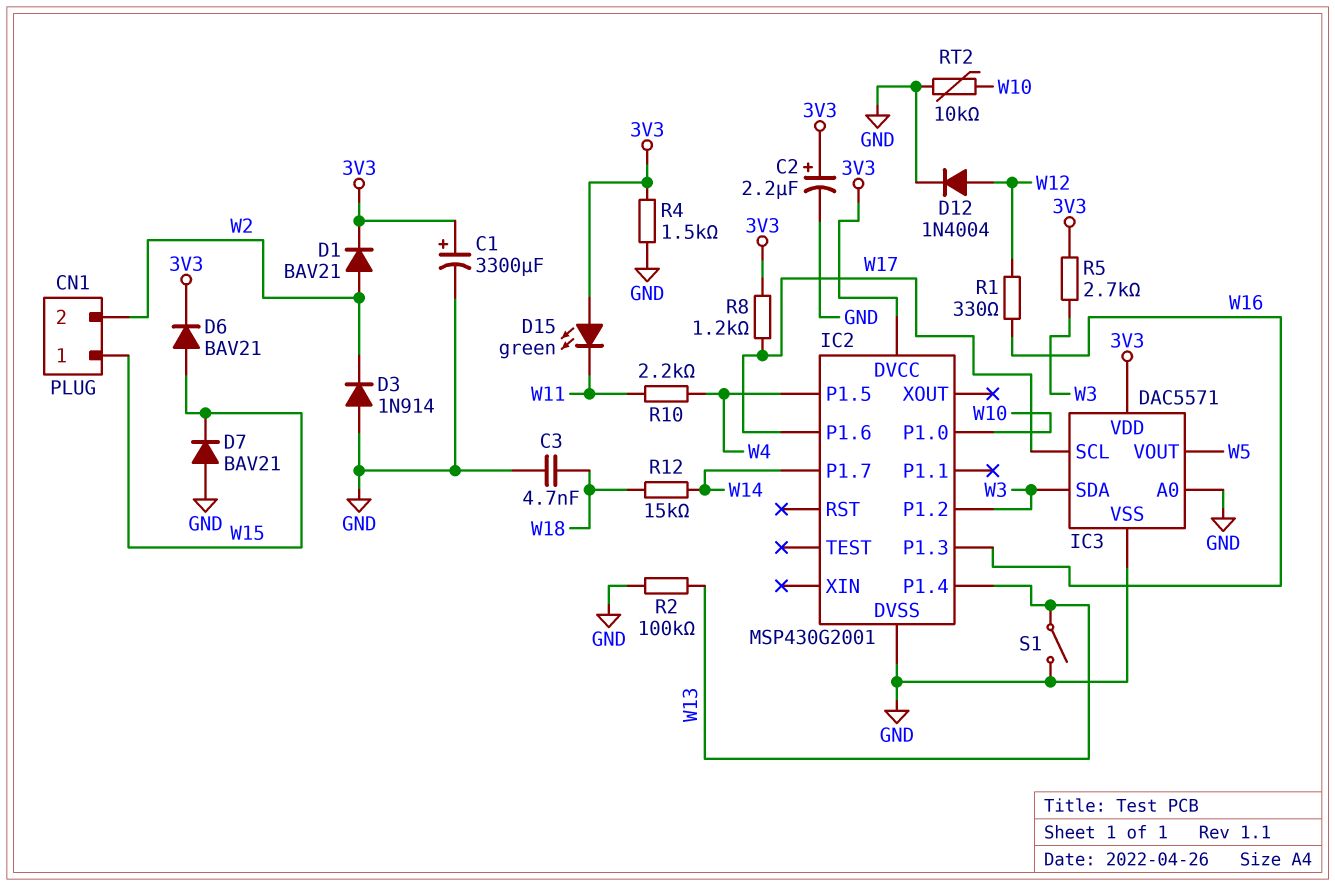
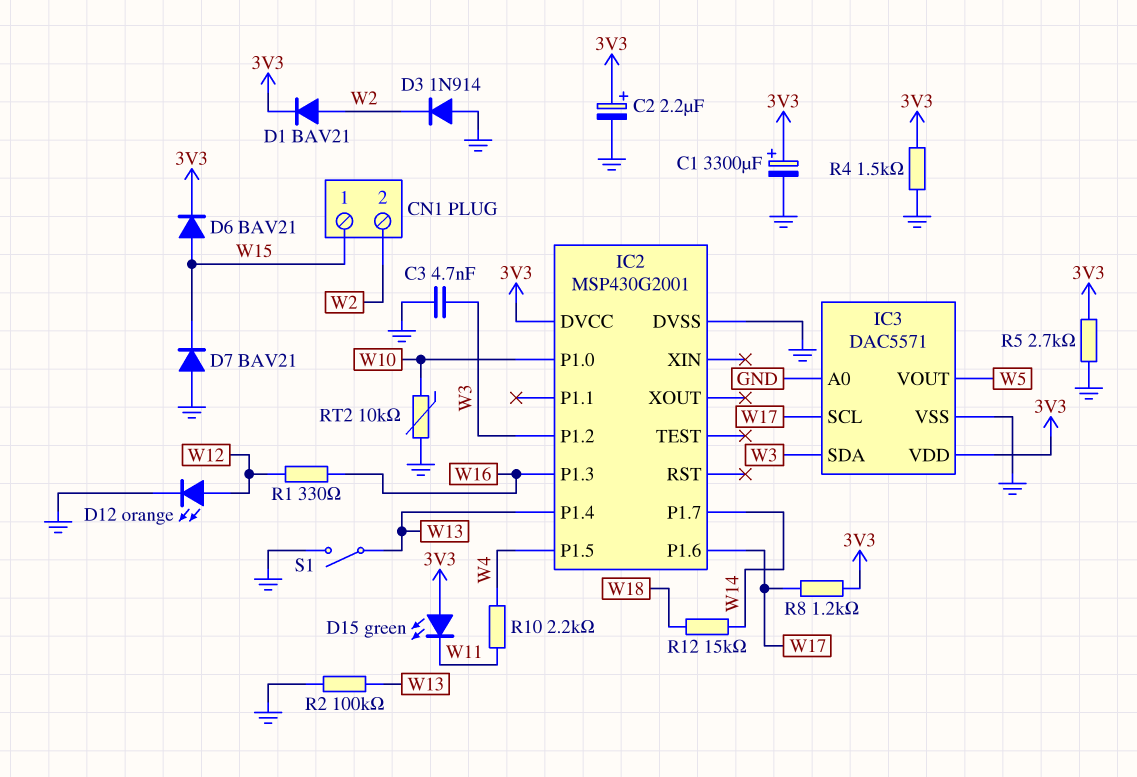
C3: 4.7nF (GND, W18) -> 4.7nF (GND, W3)
D12: diode 1N4004 (A W12, K GND) -> LED orange (A W12, K GND)
R5: 2.7k (3V3, W3) -> 2.7k (3V3, GND)

